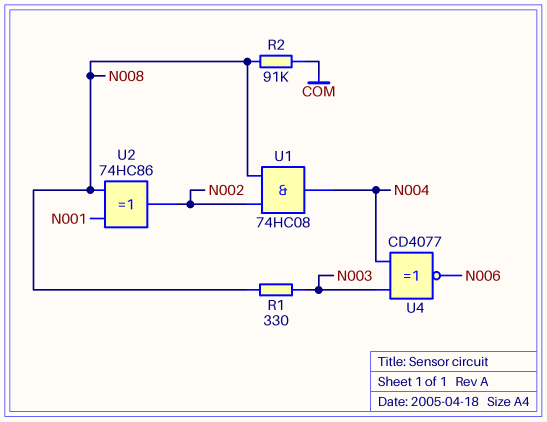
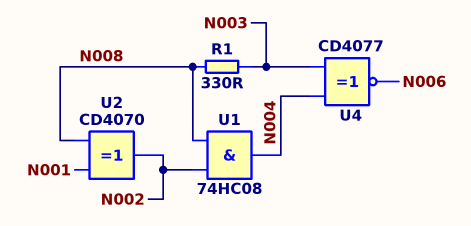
R2: 91k (COM, N008) -> none
U2: XOR 74HC86 (in N001, in N008, out N002) -> XOR CD4070 (in N001, in N008, out N002)

